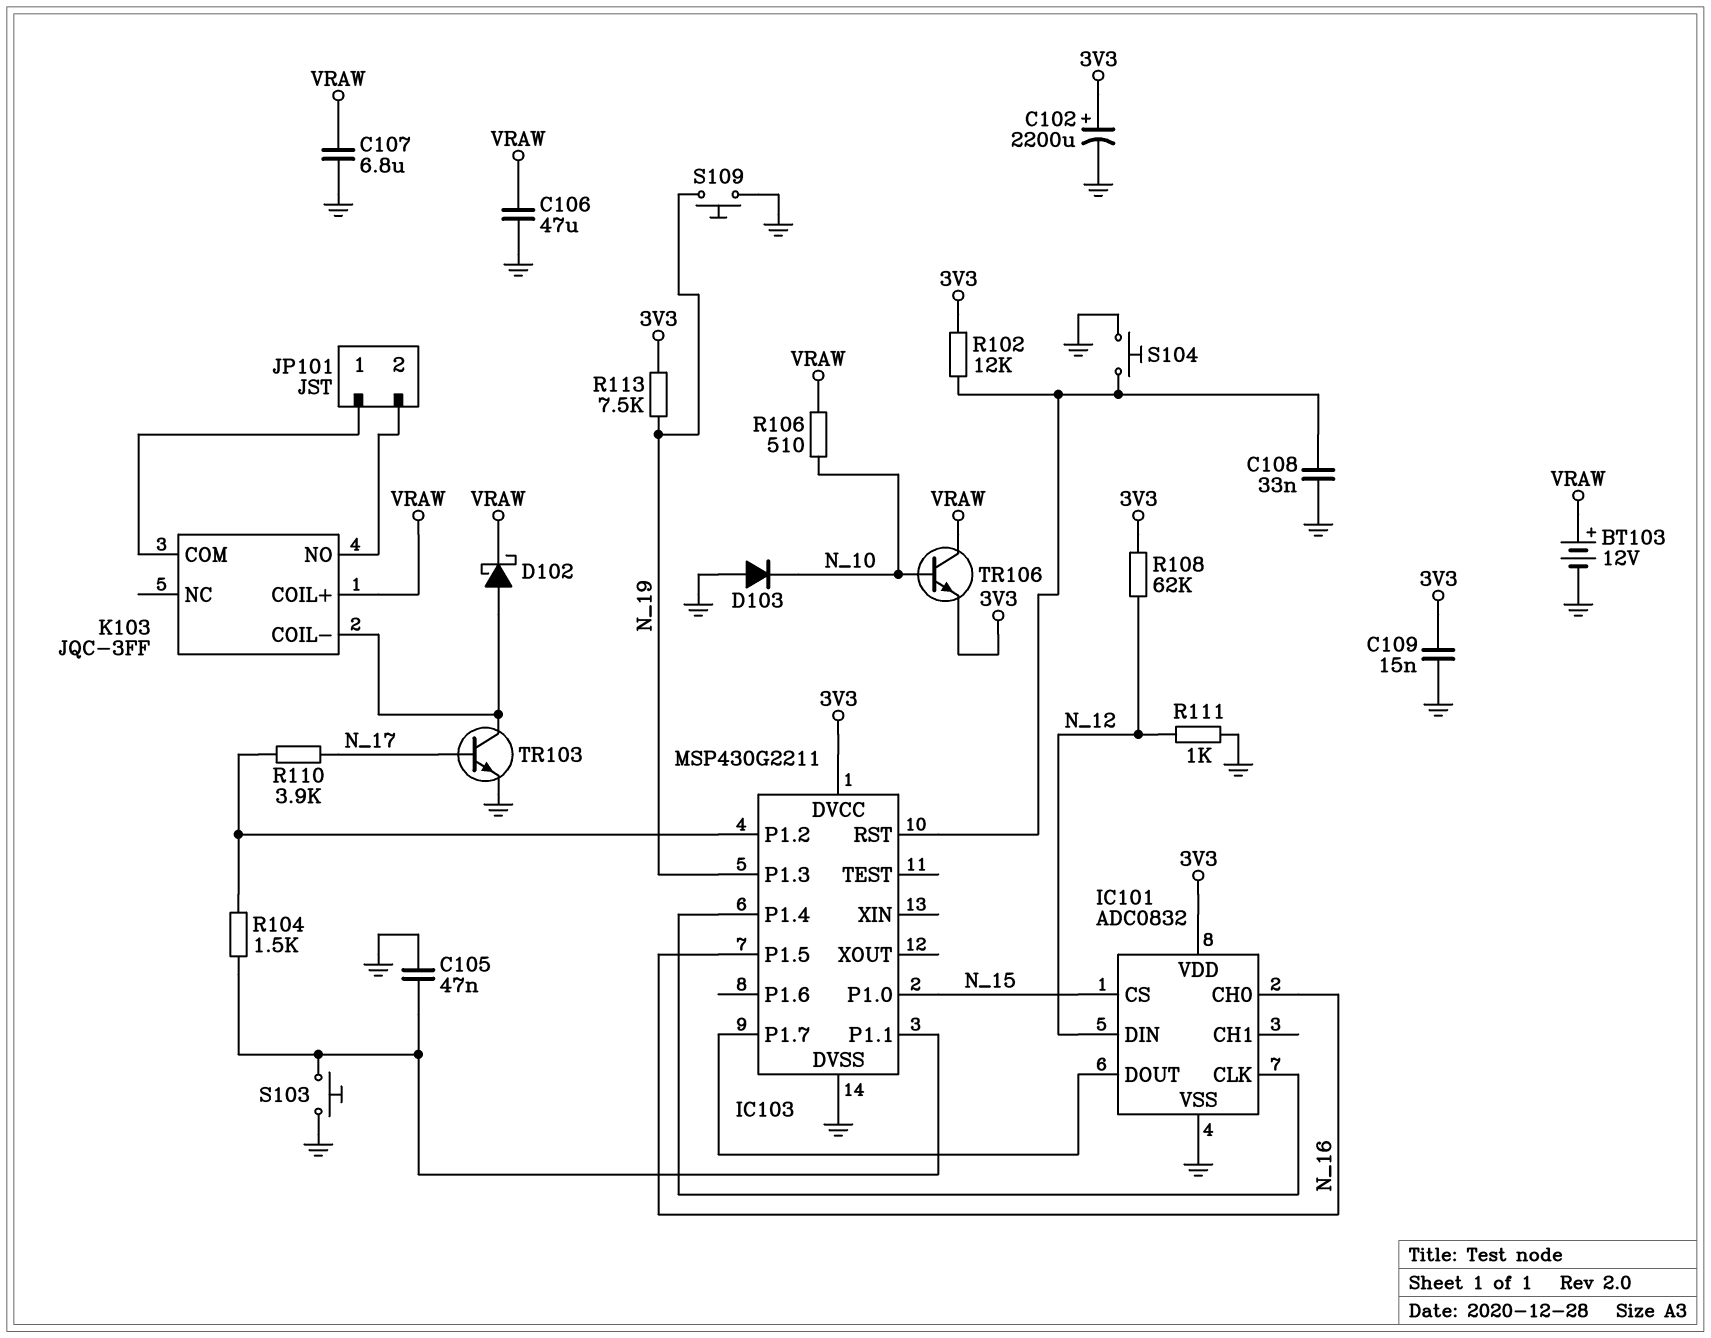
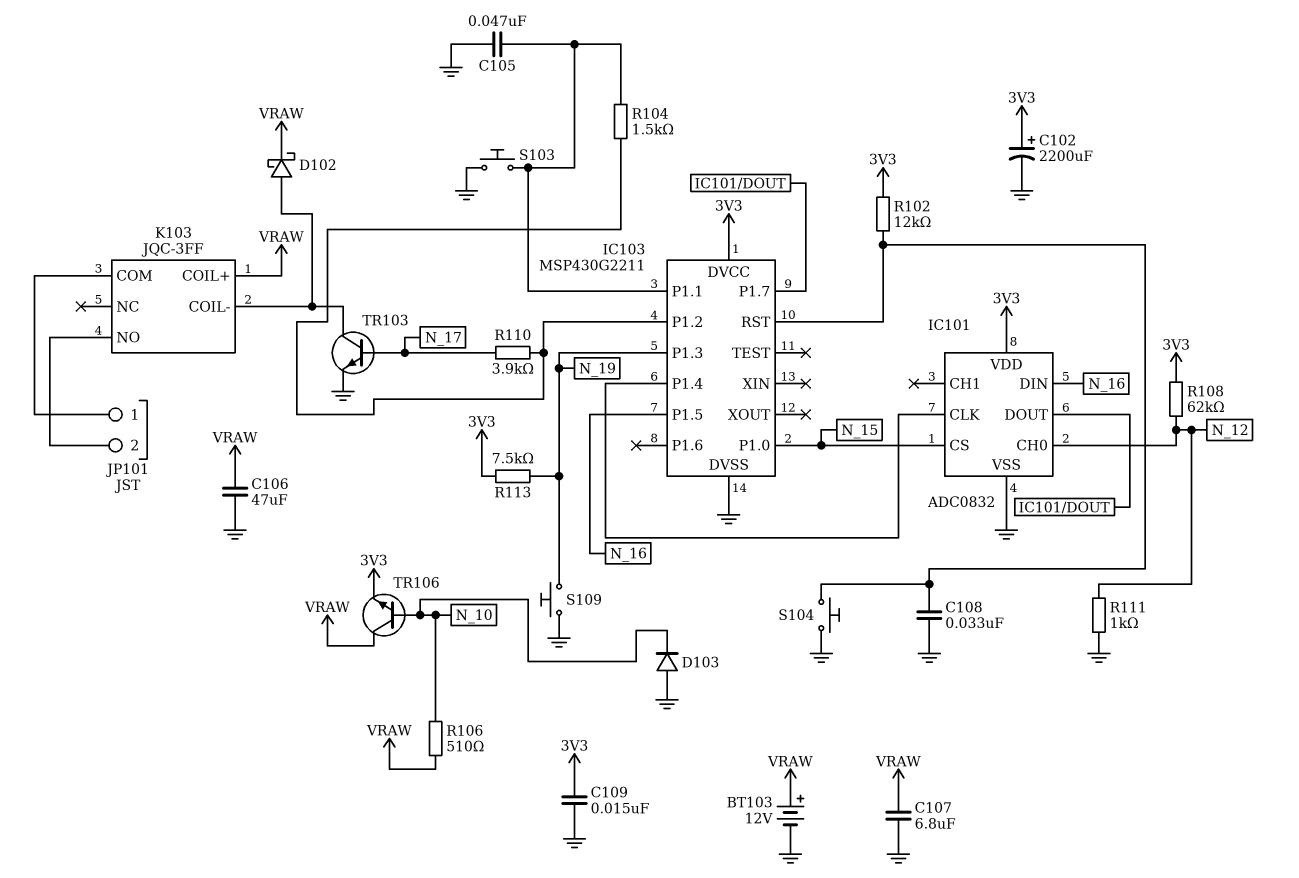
IC101 pin CH0: N_16 -> N_12
IC101 pin DIN: N_12 -> N_16

